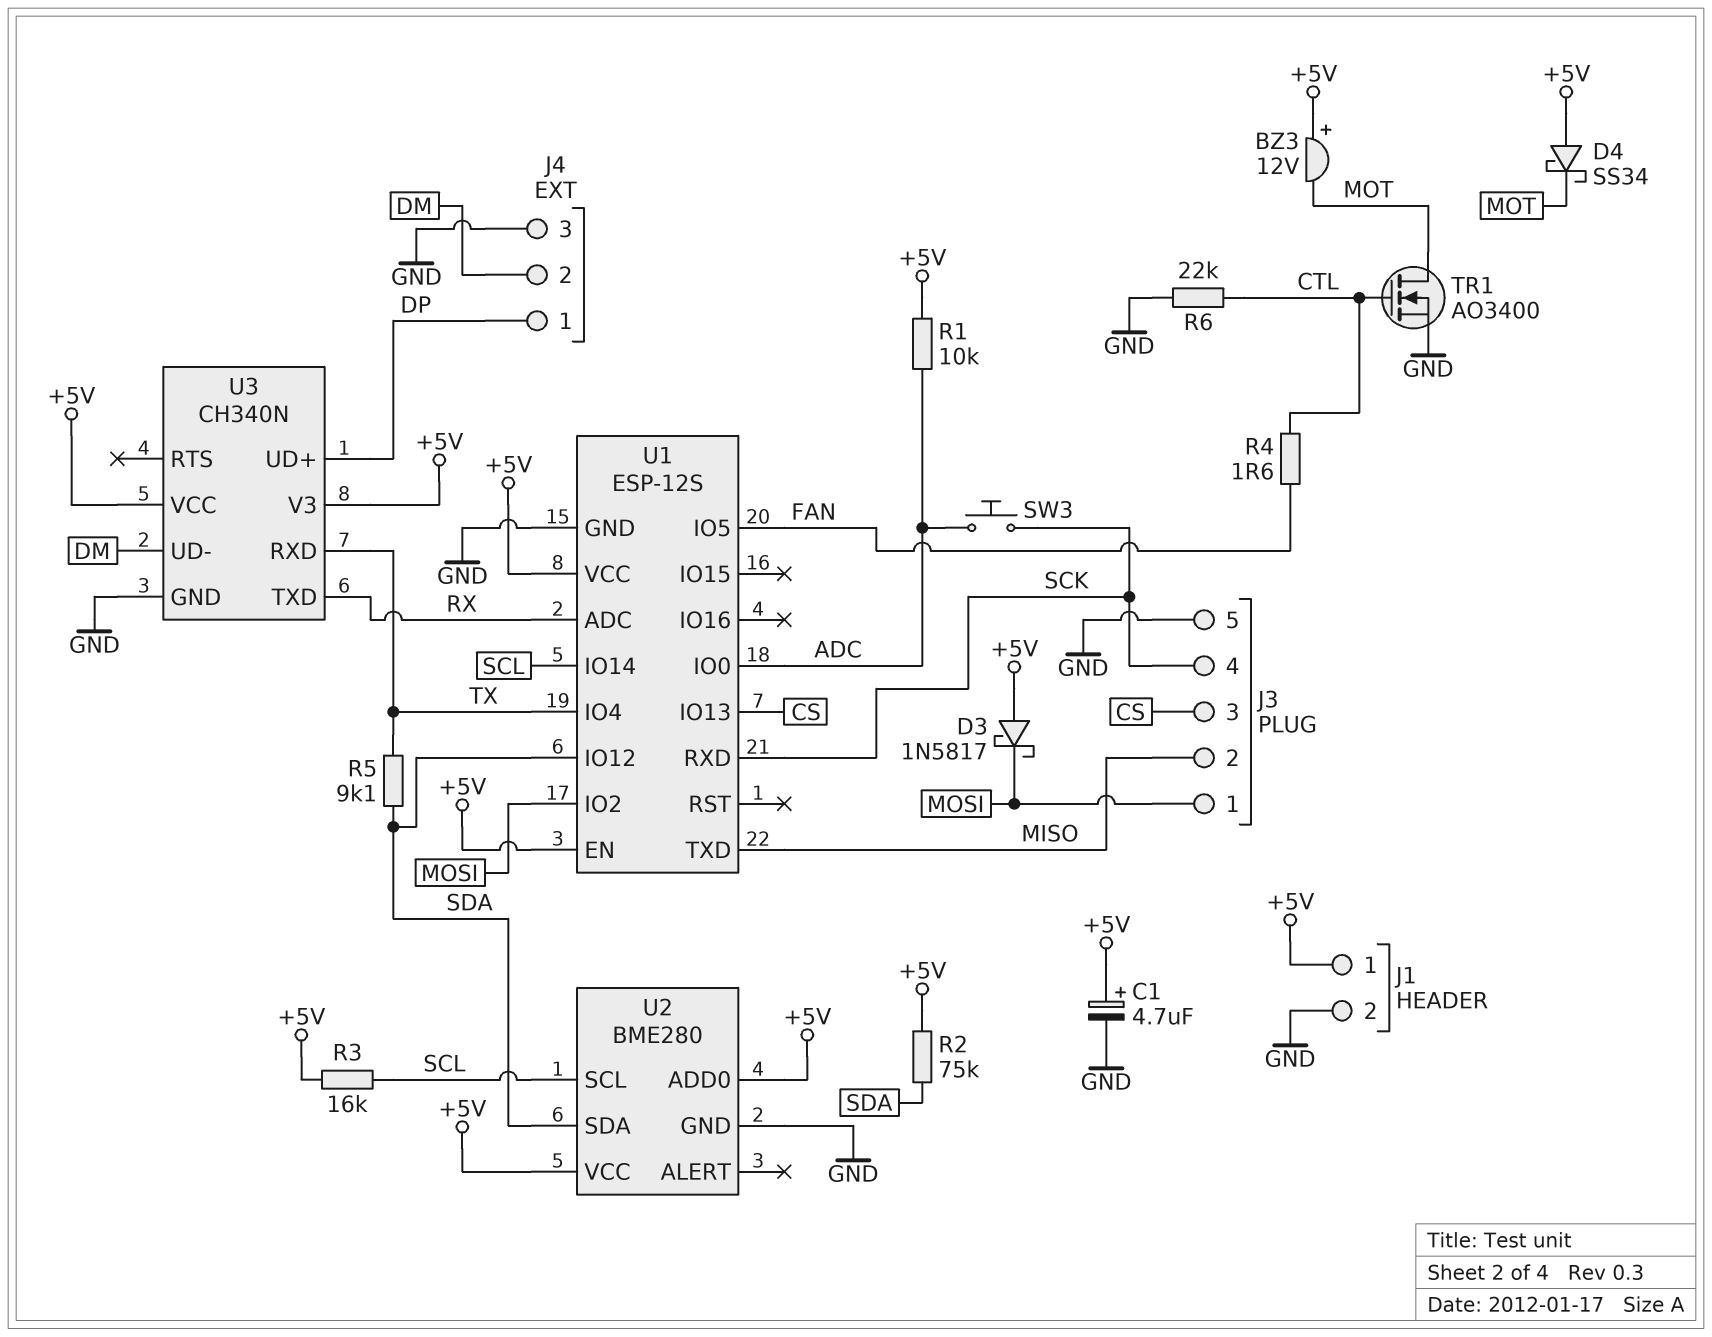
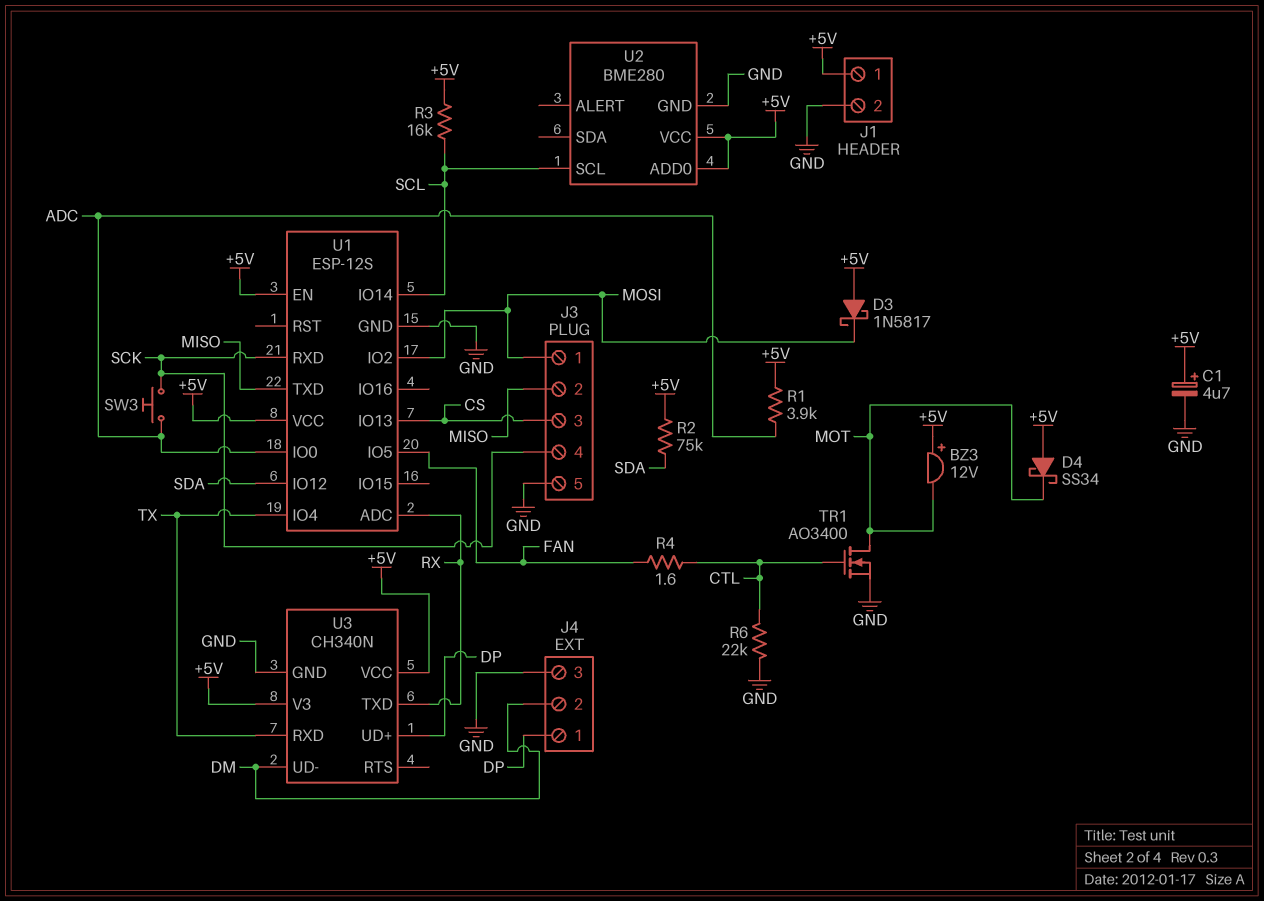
R1: 10k (+5V, ADC) -> 3.9k (+5V, ADC)
R5: 9.1k (SDA, TX) -> none
U2 pin SDA: SDA -> none

